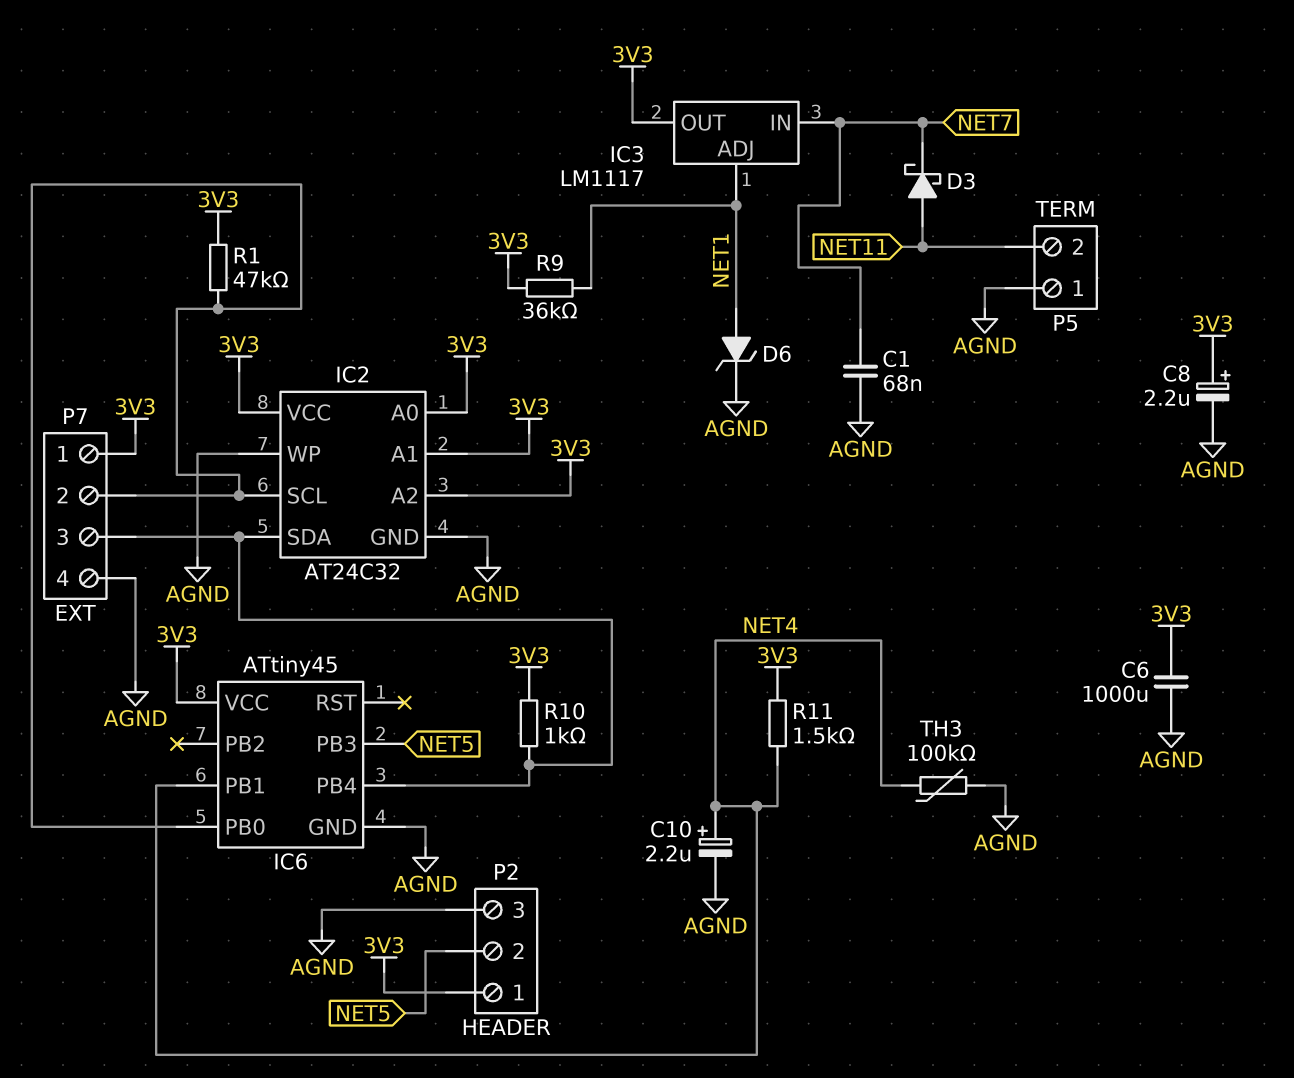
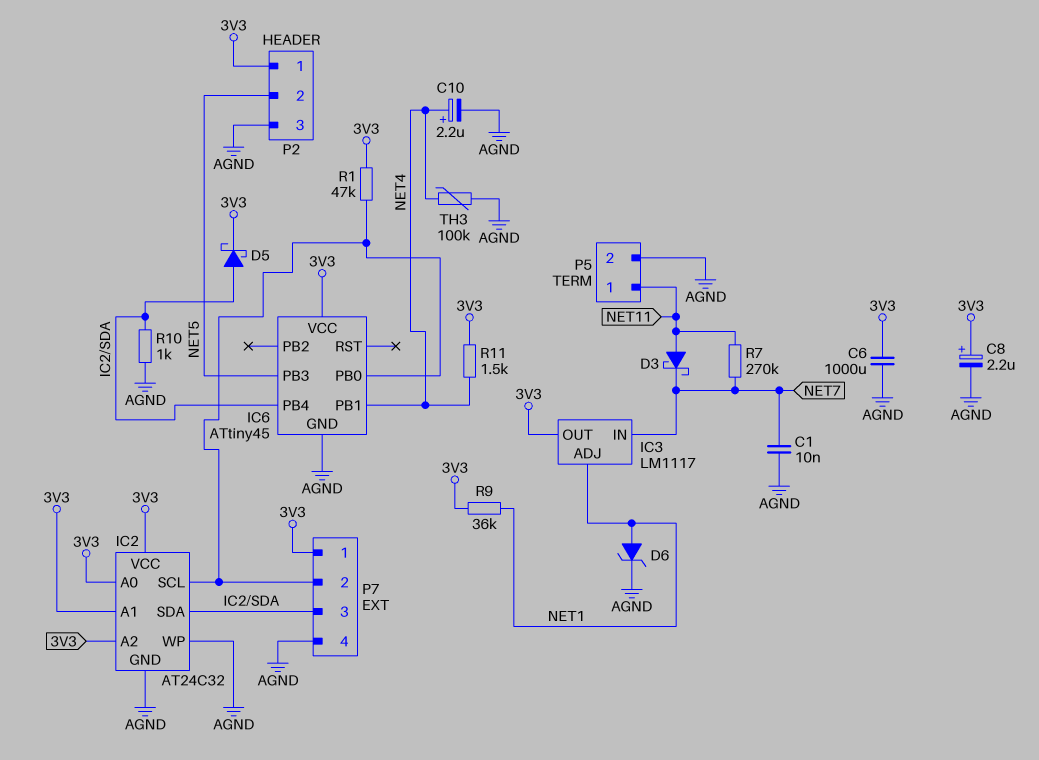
C1: 68nF (AGND, NET7) -> 10nF (AGND, NET7)
D5: none -> schottky (A IC2/SDA, K 3V3)
P5 pin 1: AGND -> NET11
P5 pin 2: NET11 -> AGND
R7: none -> 270k (NET7, NET11)
R10: 1k (3V3, IC2/SDA) -> 1k (AGND, IC2/SDA)

